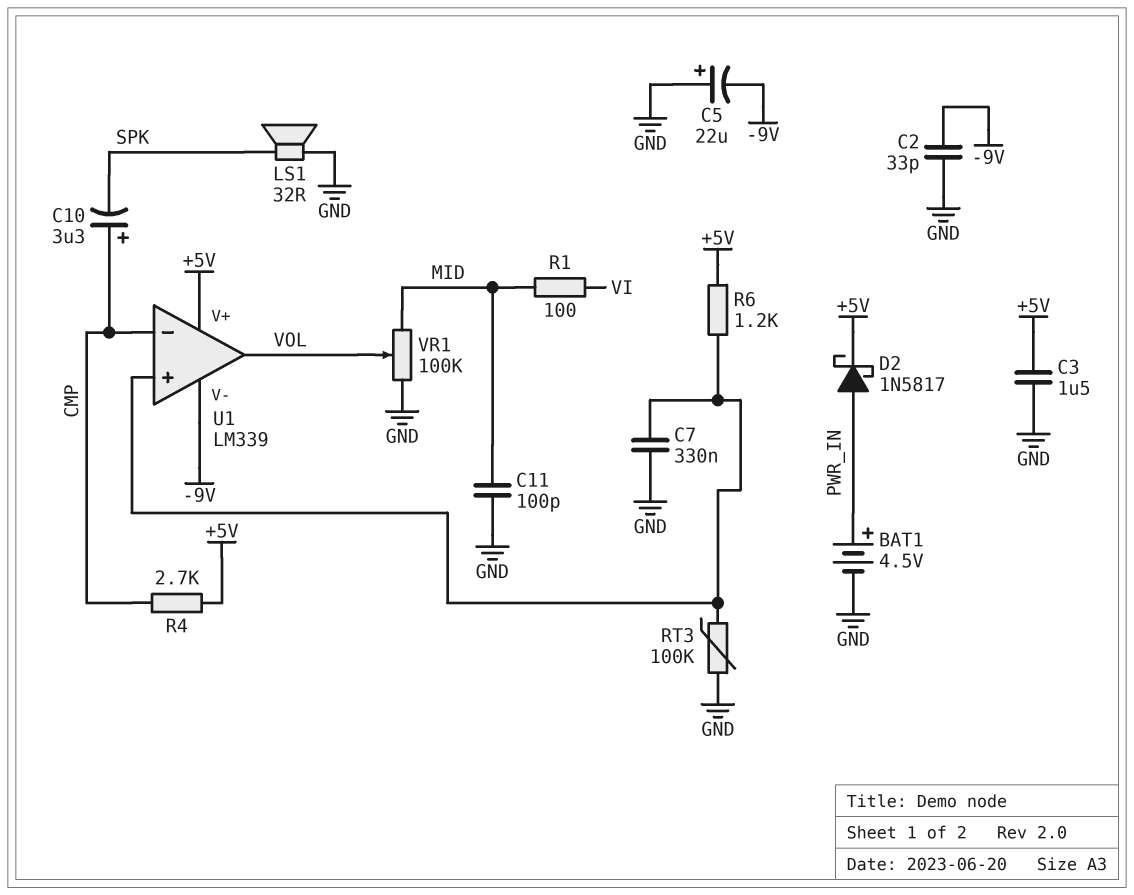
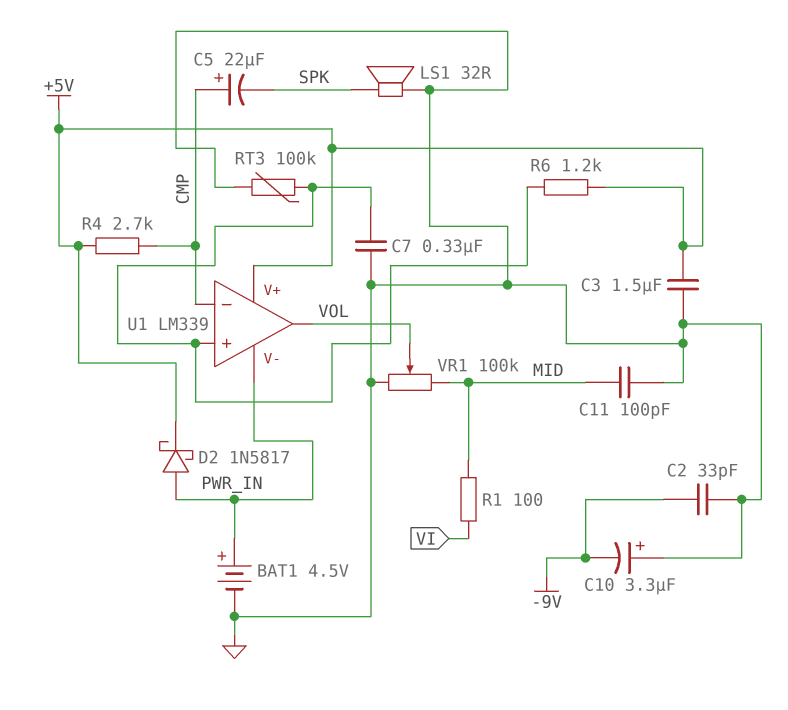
C5: 22uF (plus GND, minus -9V) -> 22uF (plus CMP, minus SPK)
C10: 3.3uF (plus CMP, minus SPK) -> 3.3uF (plus GND, minus -9V)
U1 pin V-: -9V -> PWR_IN

